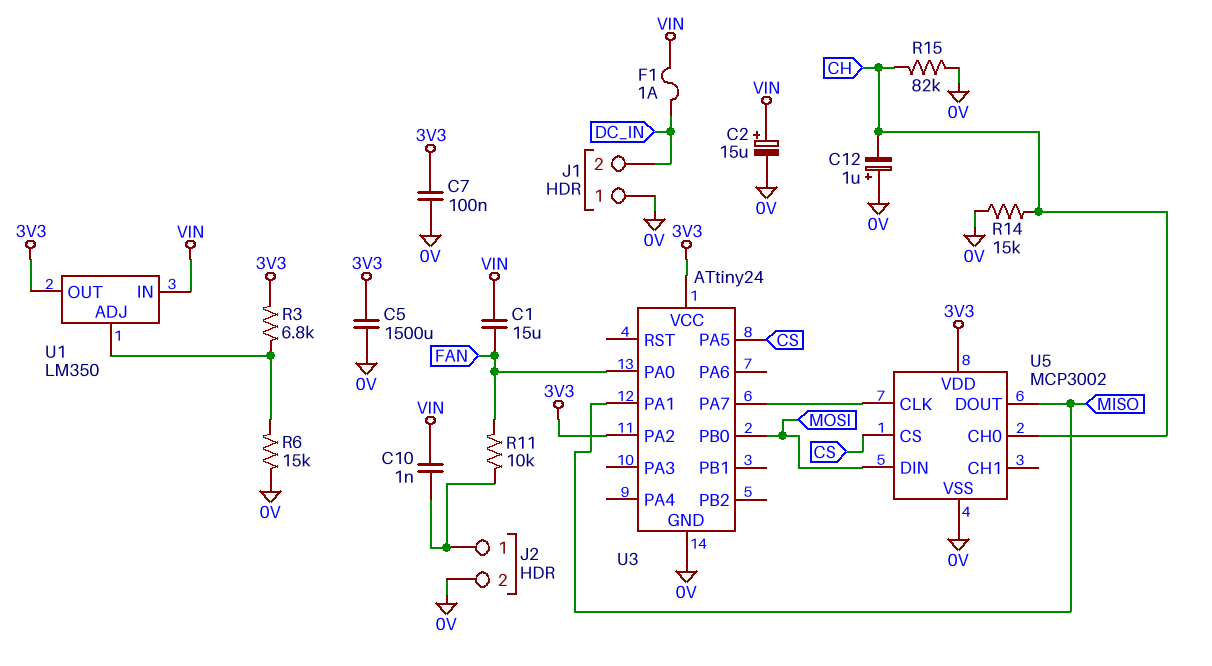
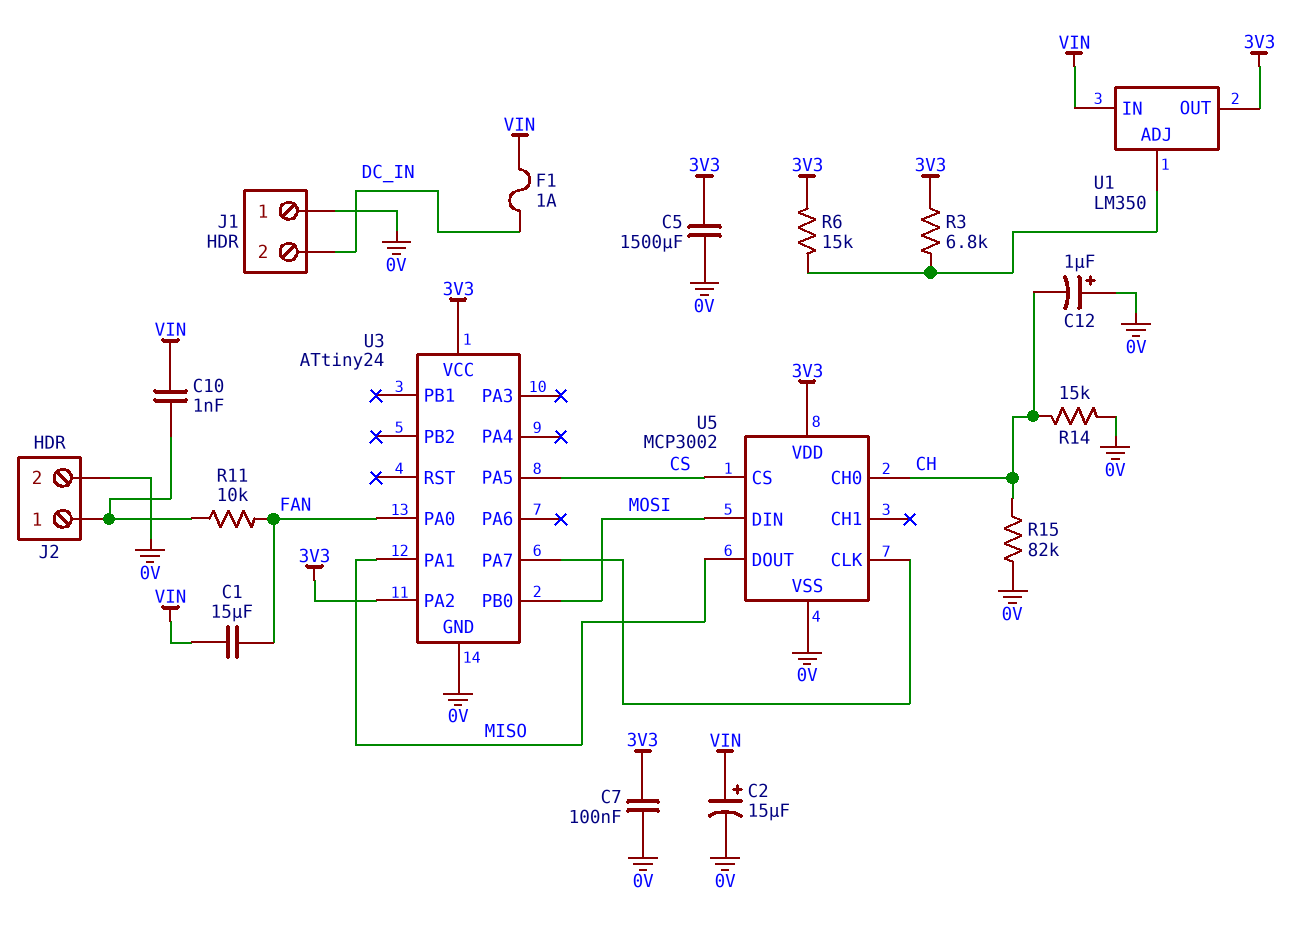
R6: 15k (0V, U1/ADJ) -> 15k (3V3, U1/ADJ)

